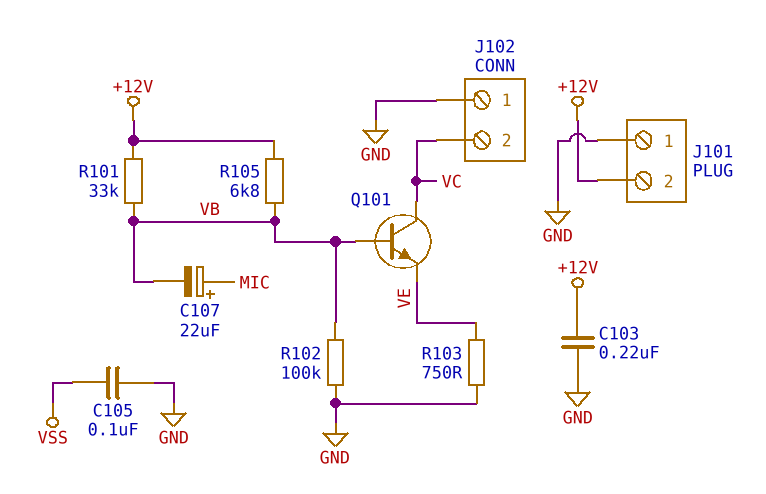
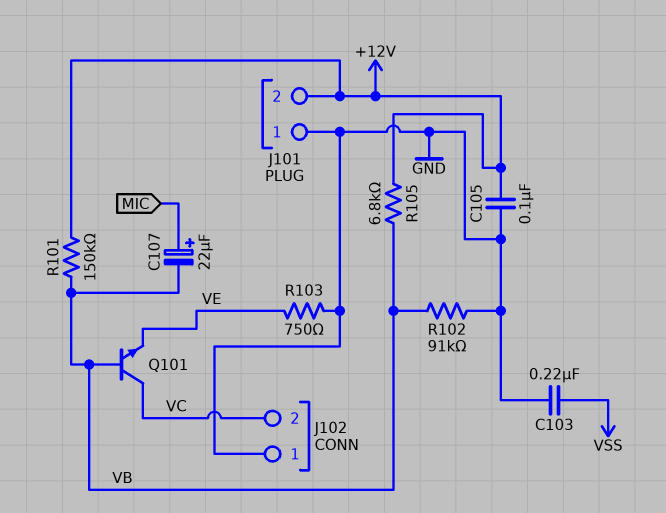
C103: 220nF (+12V, GND) -> 220nF (GND, VSS)
C105: 100nF (GND, VSS) -> 100nF (+12V, GND)
R101: 33k (+12V, VB) -> 150k (+12V, VB)
R102: 100k (GND, VB) -> 91k (GND, VB)

